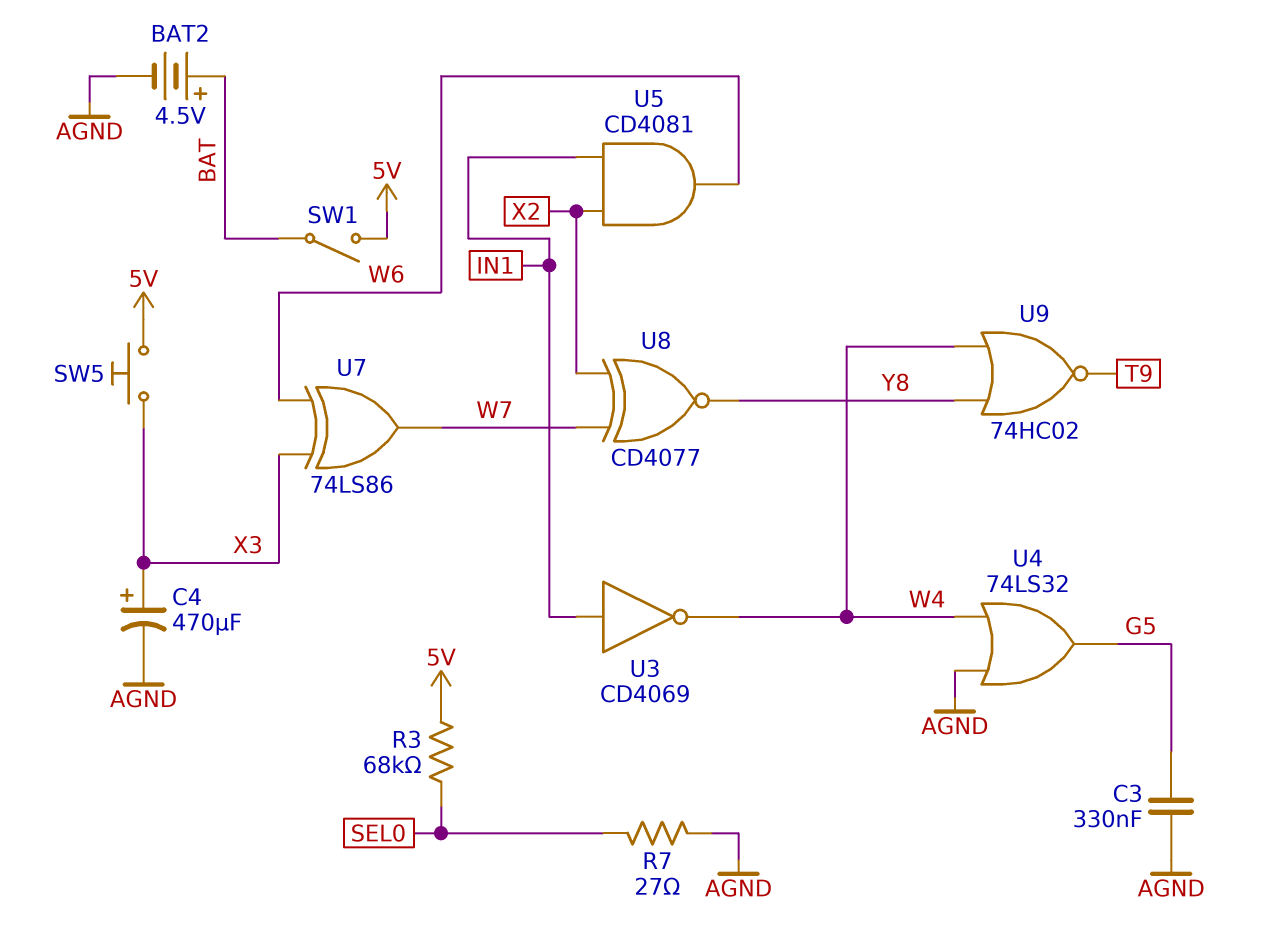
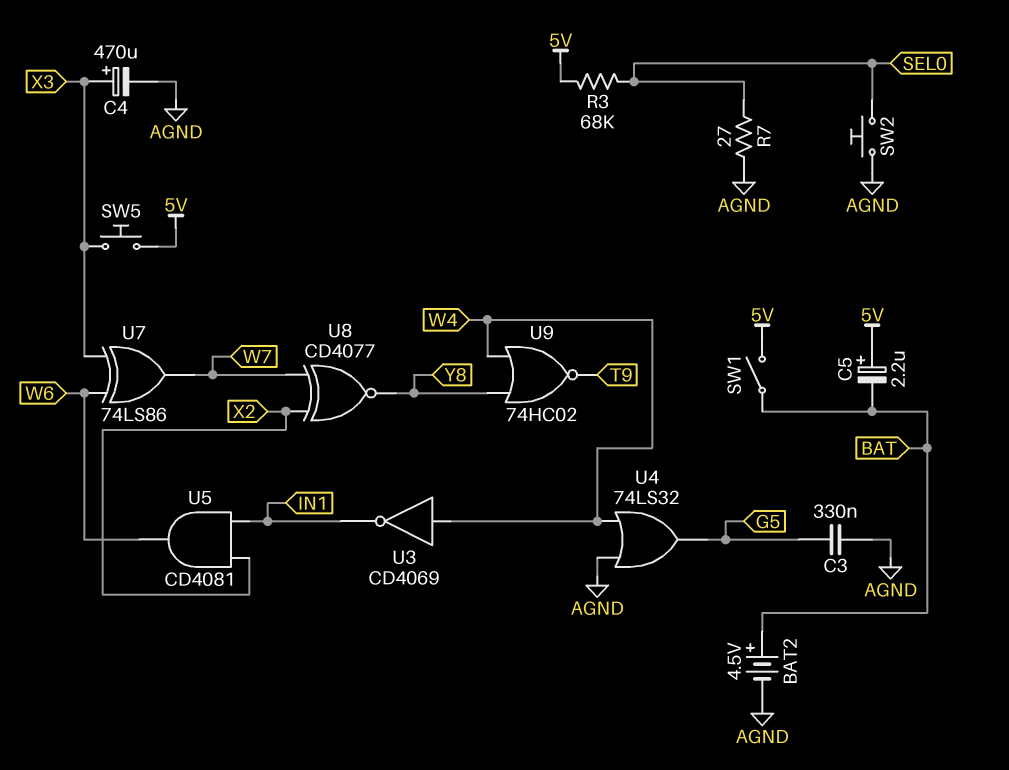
C5: none -> 2.2uF (plus 5V, minus BAT)
SW2: none -> button (AGND, SEL0)
U3: NOT CD4069 (in IN1, out W4) -> NOT CD4069 (in W4, out IN1)

